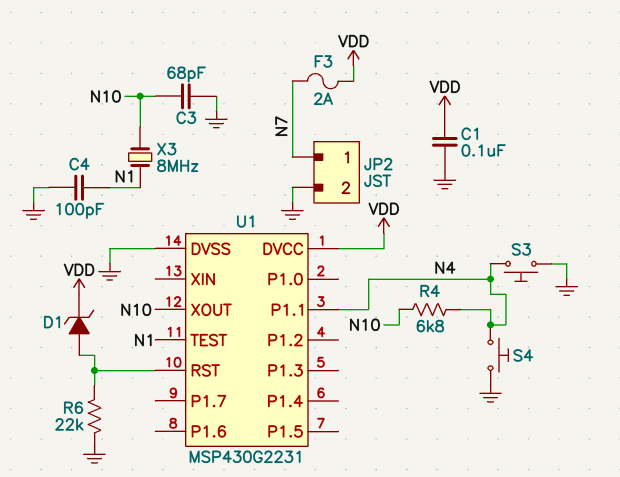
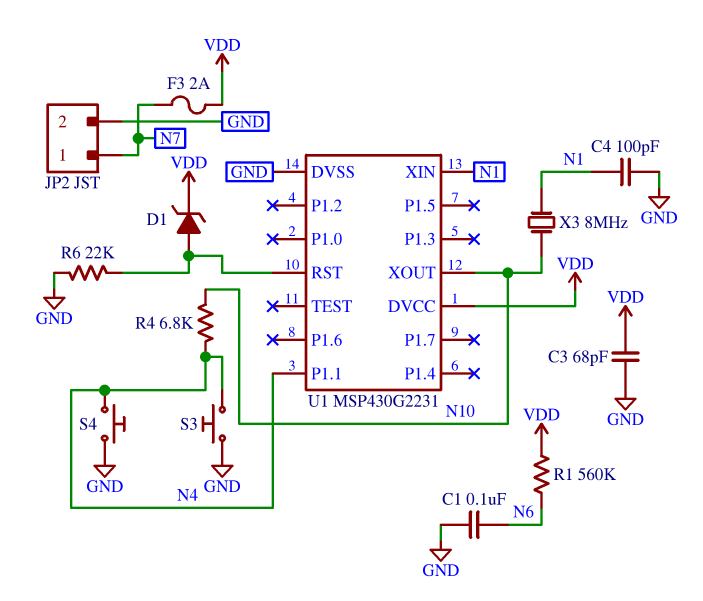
C1: 100nF (GND, VDD) -> 100nF (GND, N6)
C3: 68pF (GND, N10) -> 68pF (GND, VDD)
R1: none -> 560k (N6, VDD)
U1 pin TEST: N1 -> none
U1 pin XIN: none -> N1

